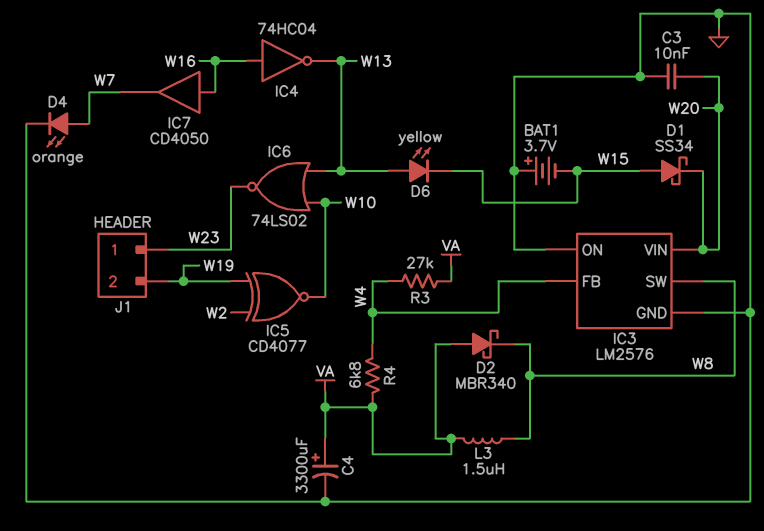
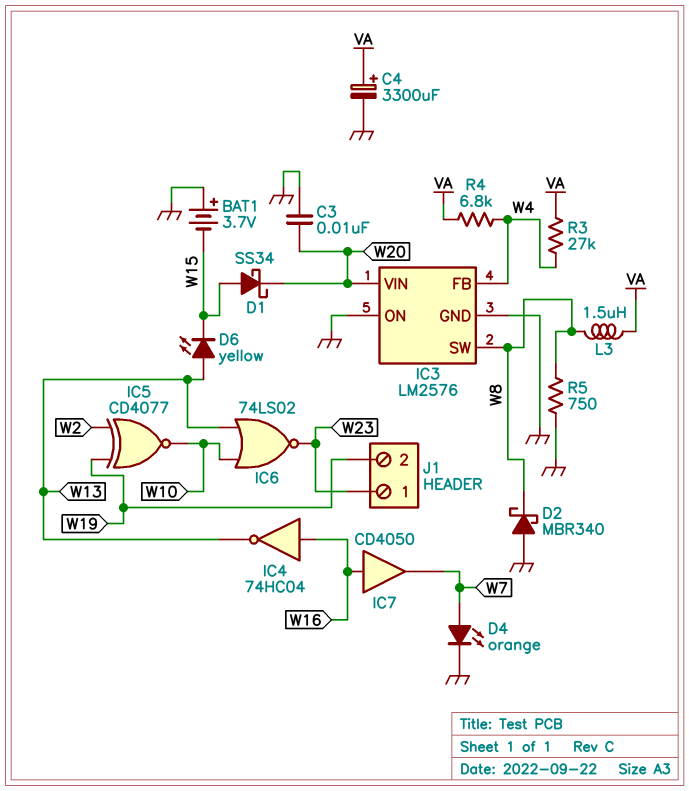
D2: schottky MBR340 (A VA, K W8) -> schottky MBR340 (A GND, K W8)
R5: none -> 750 (GND, W8)

